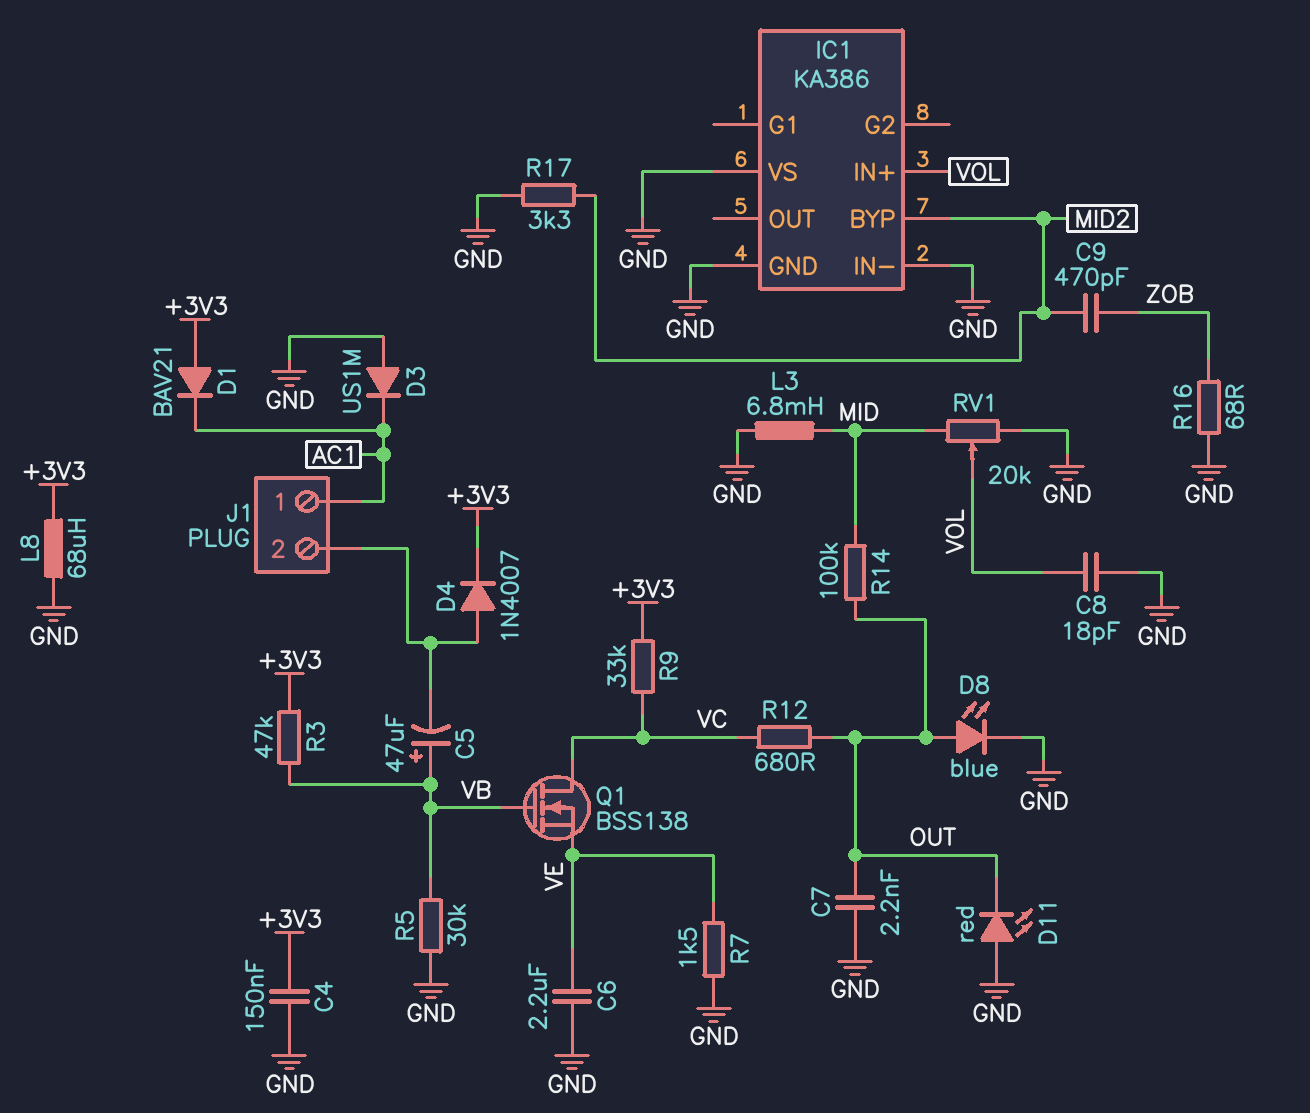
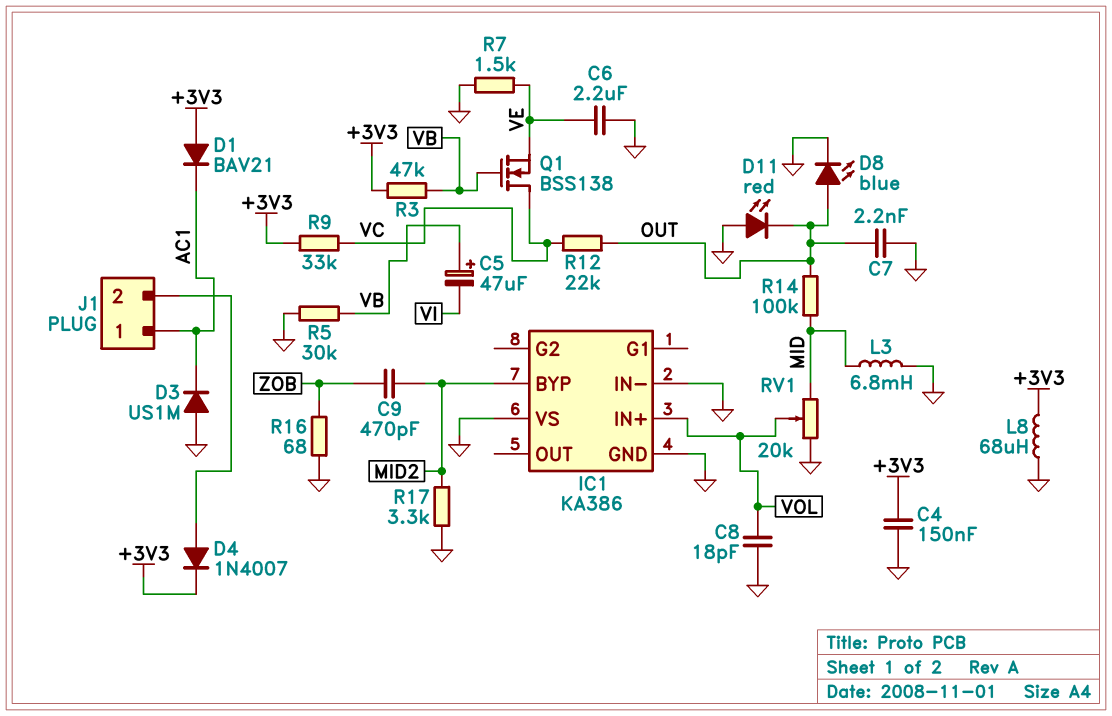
C5: 47uF (plus VB, minus J1/2) -> 47uF (plus VB, minus VI)
R12: 680 (OUT, VC) -> 22k (OUT, VC)

